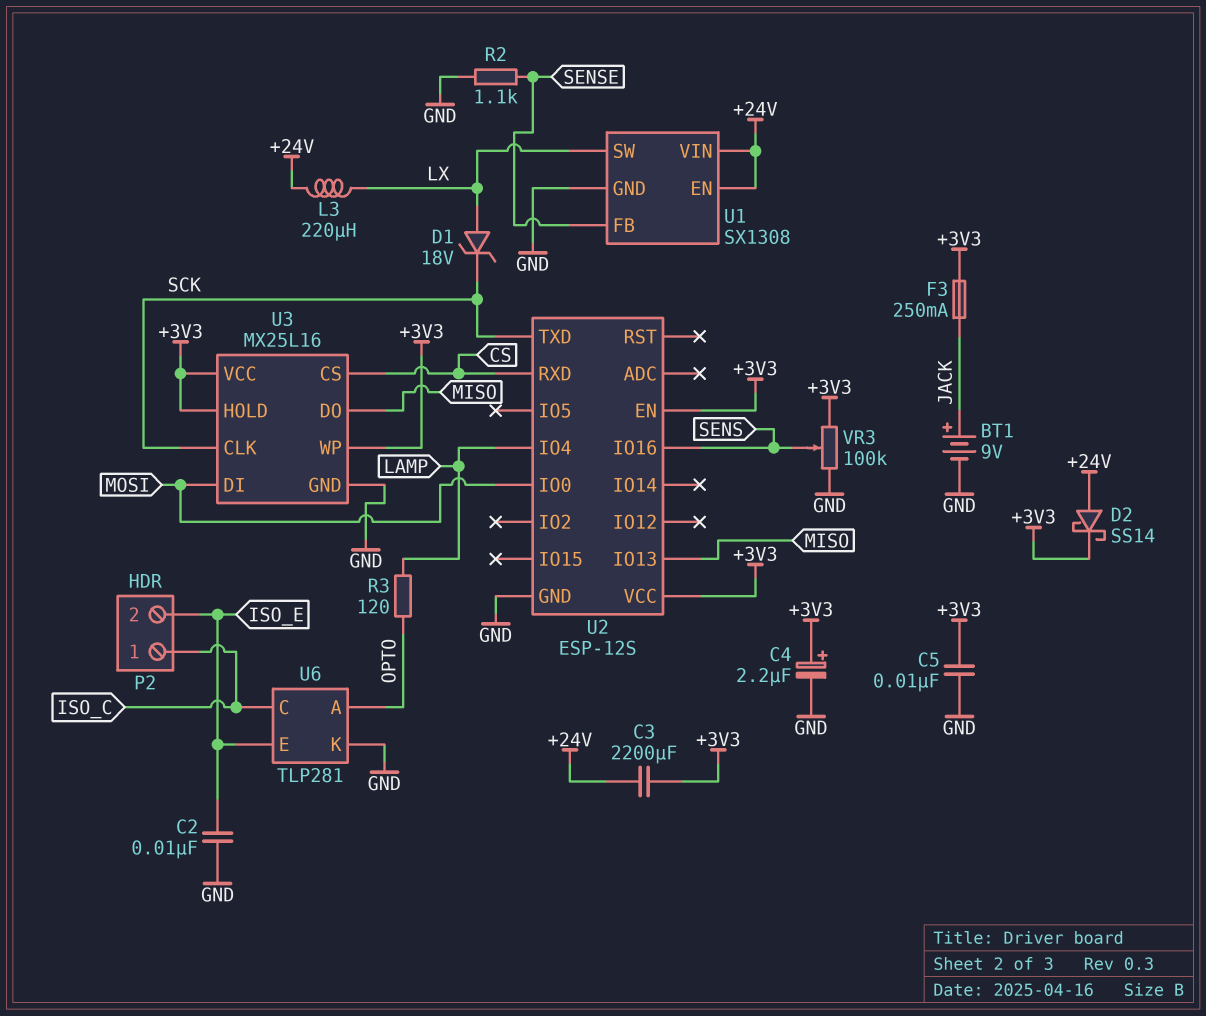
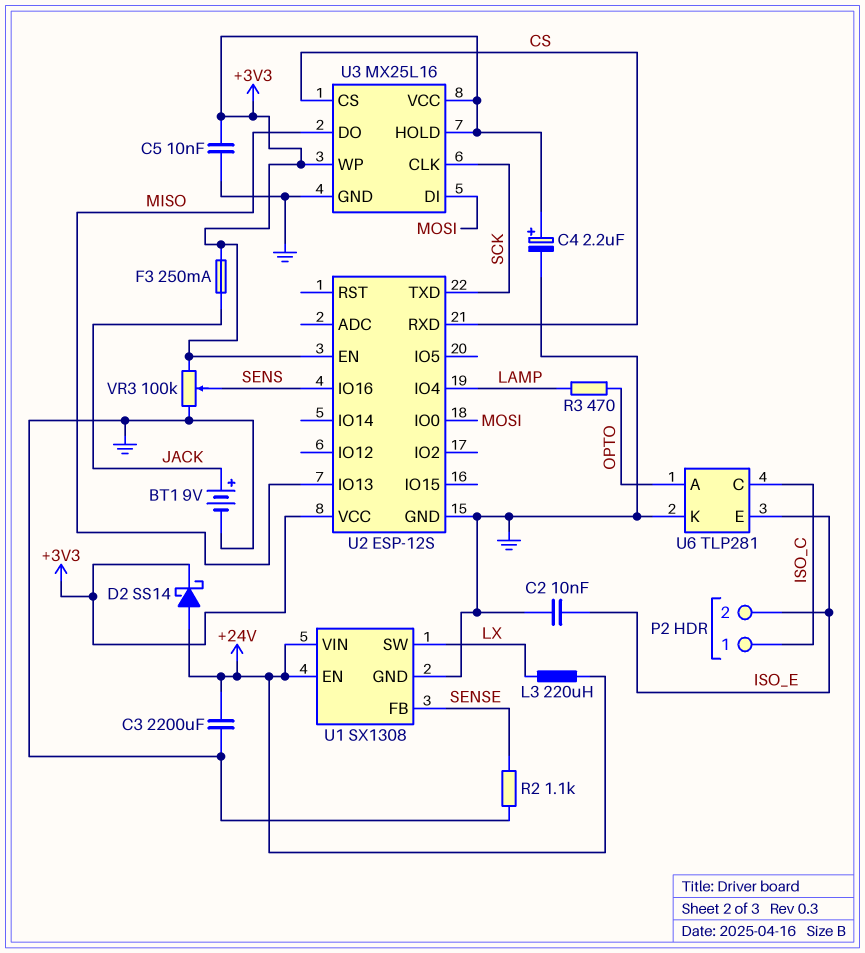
C3: 2200uF (+3V3, +24V) -> 2200uF (+24V, GND)
D1: zener 18V (A LX, K SCK) -> none
R3: 120 (LAMP, OPTO) -> 470 (LAMP, OPTO)

